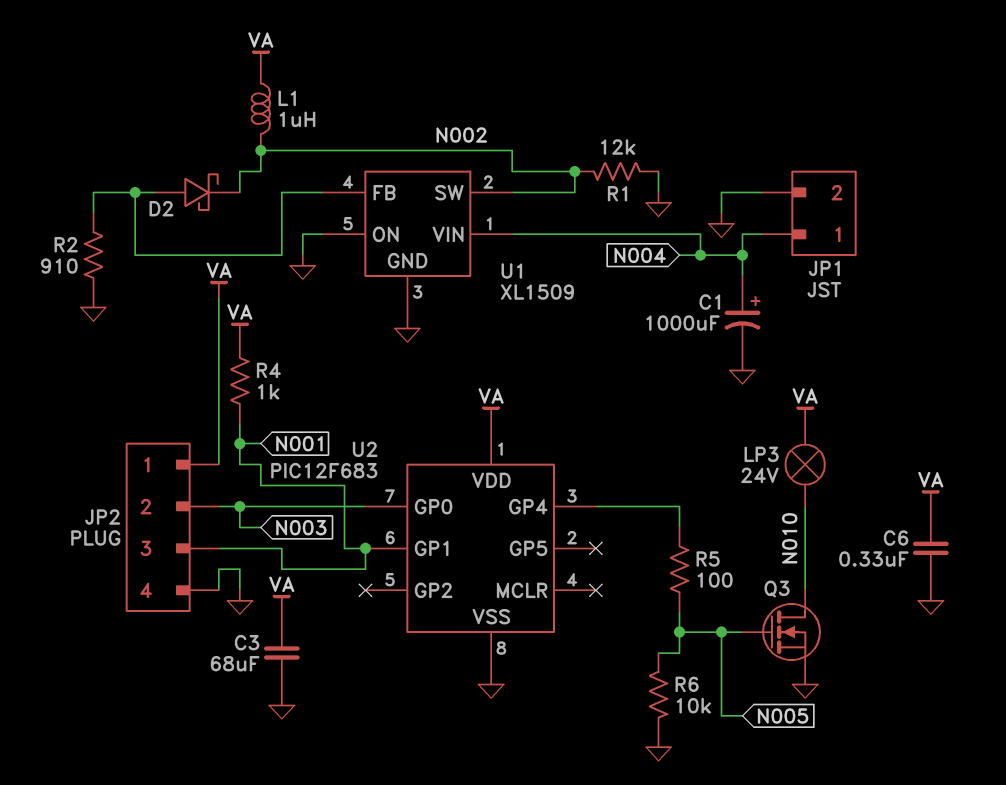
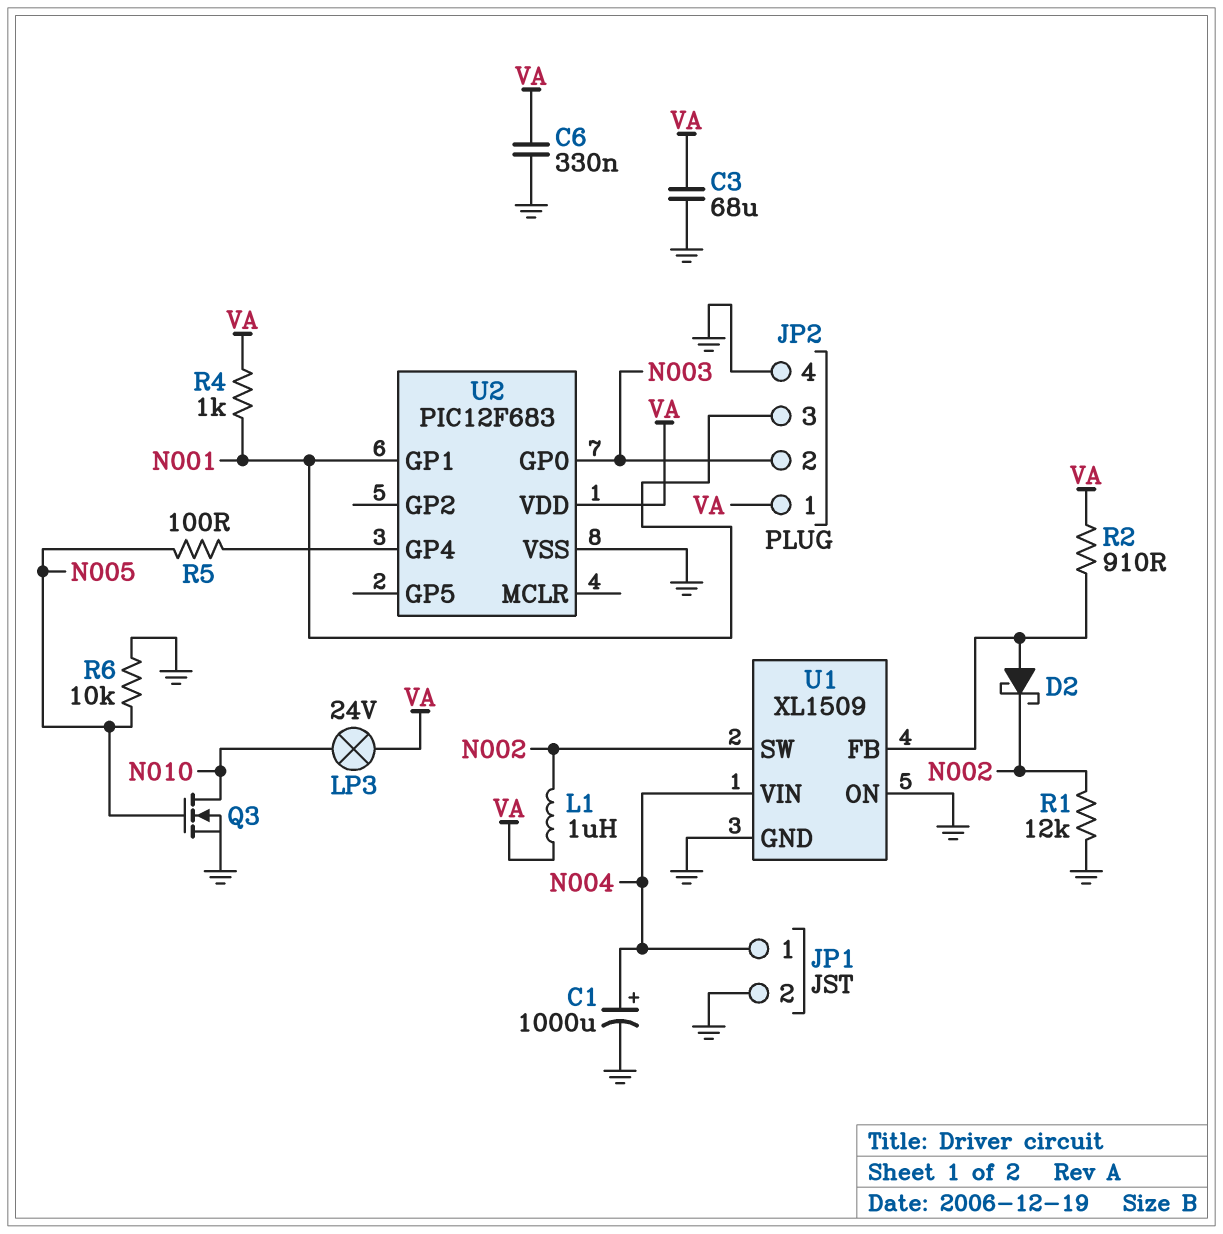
R2: 910 (GND, U1/FB) -> 910 (U1/FB, VA)

